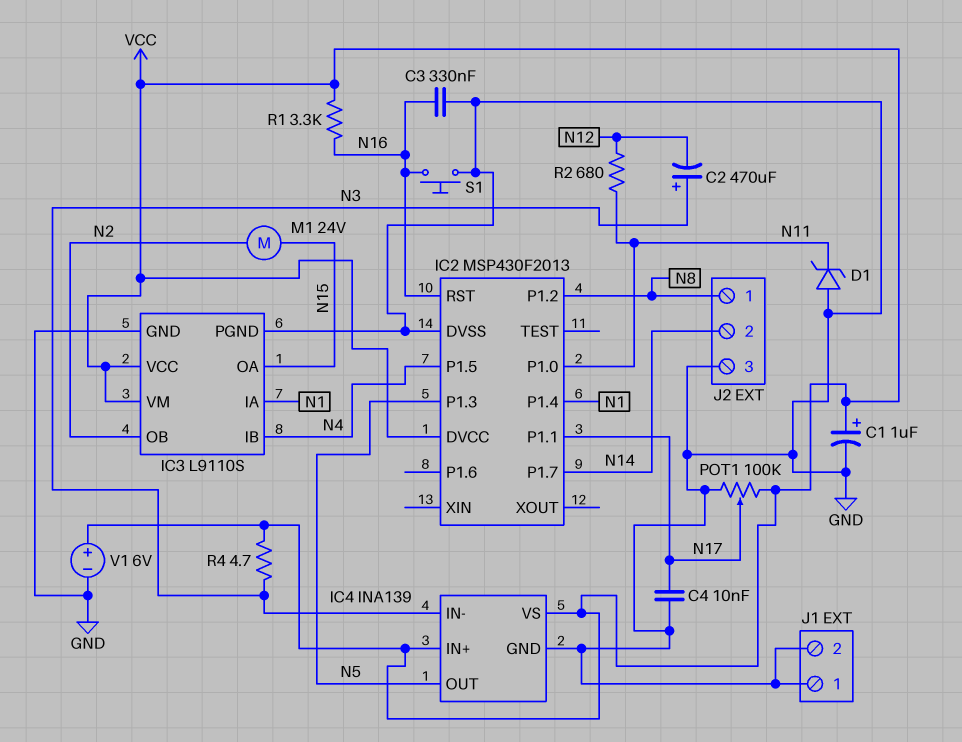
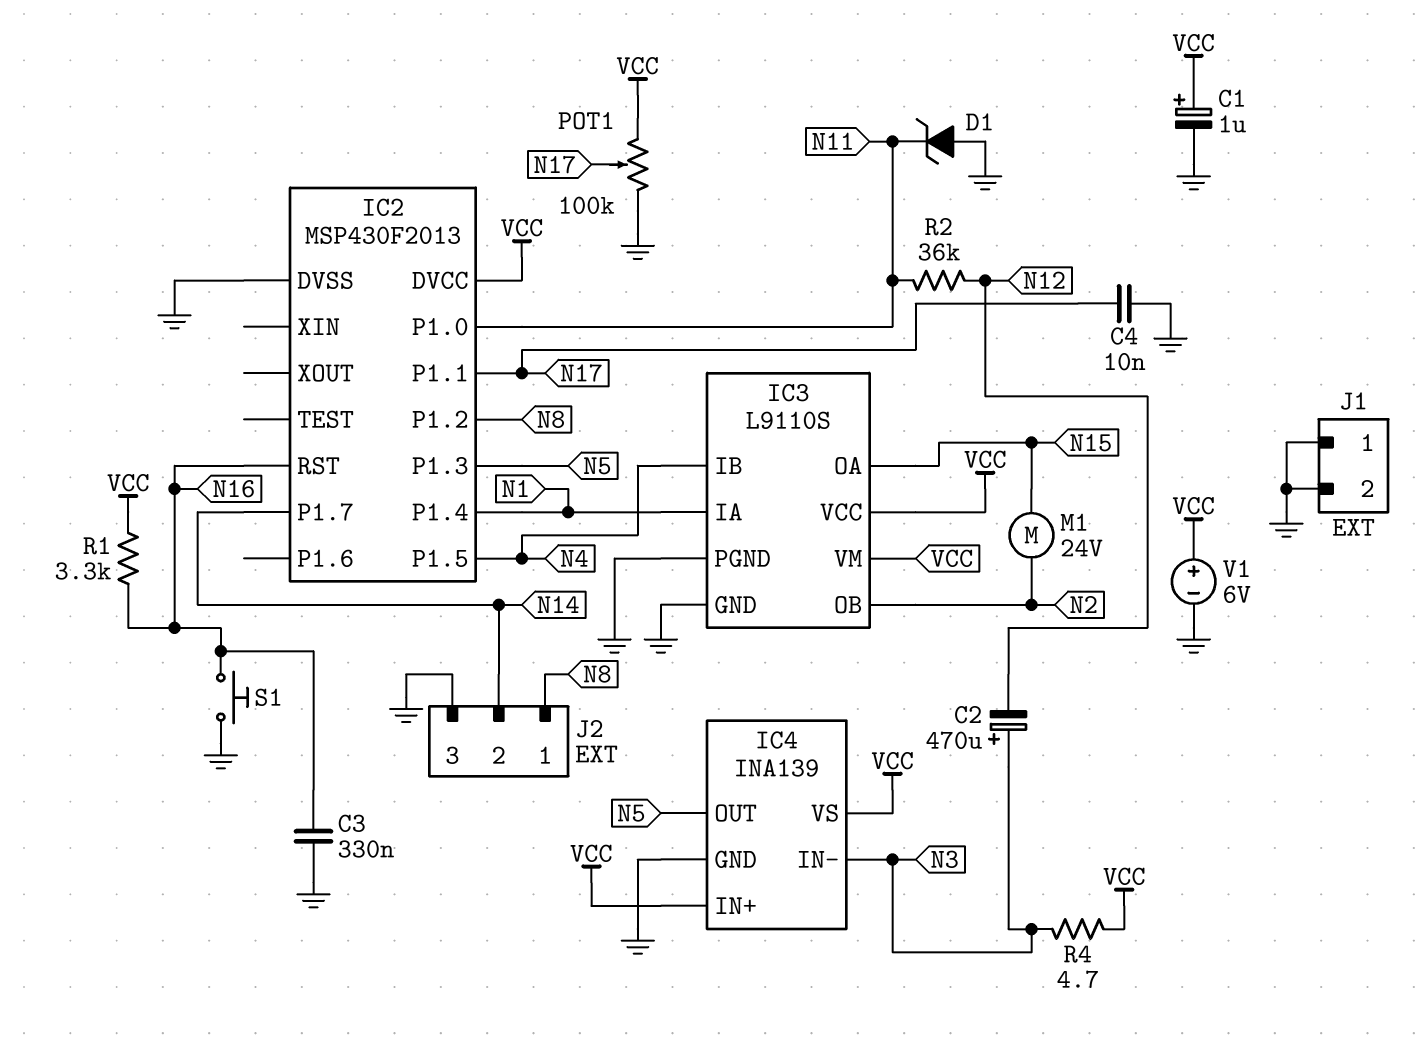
R2: 680 (N11, N12) -> 36k (N11, N12)

